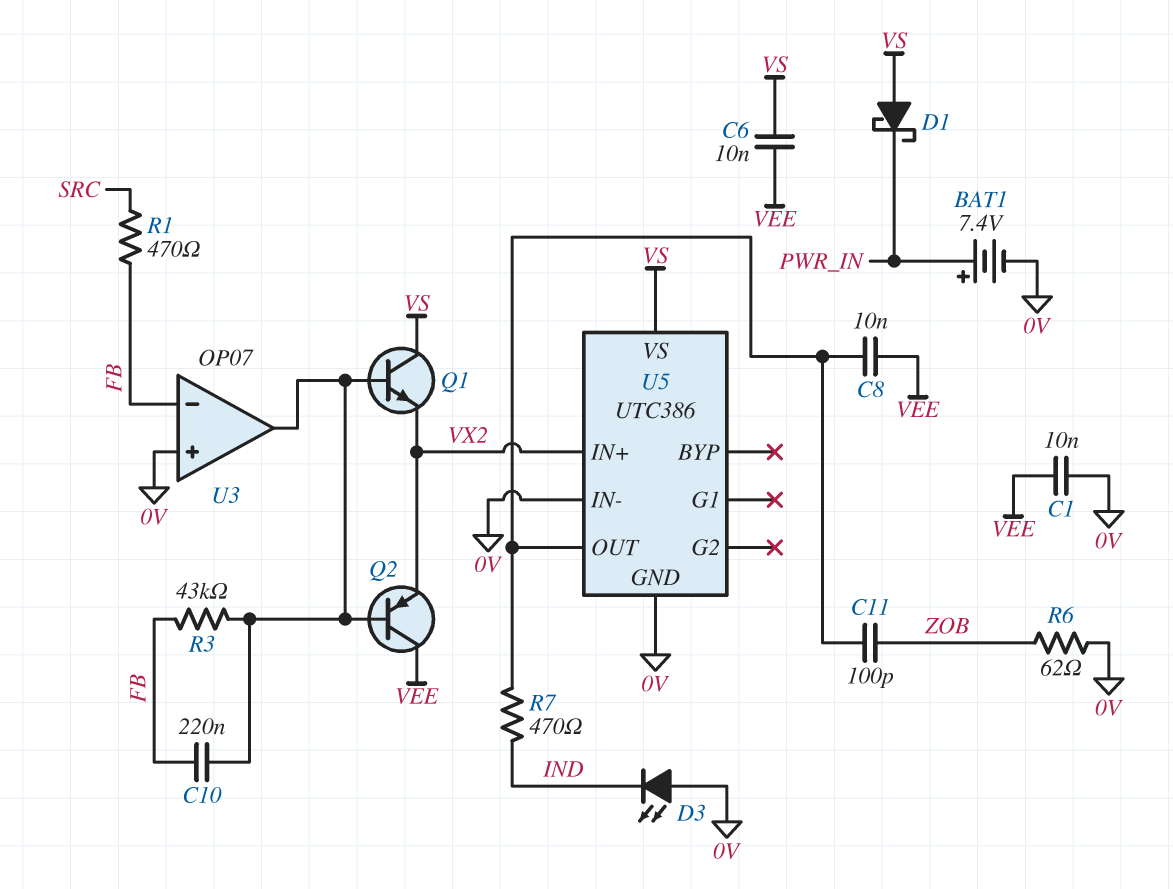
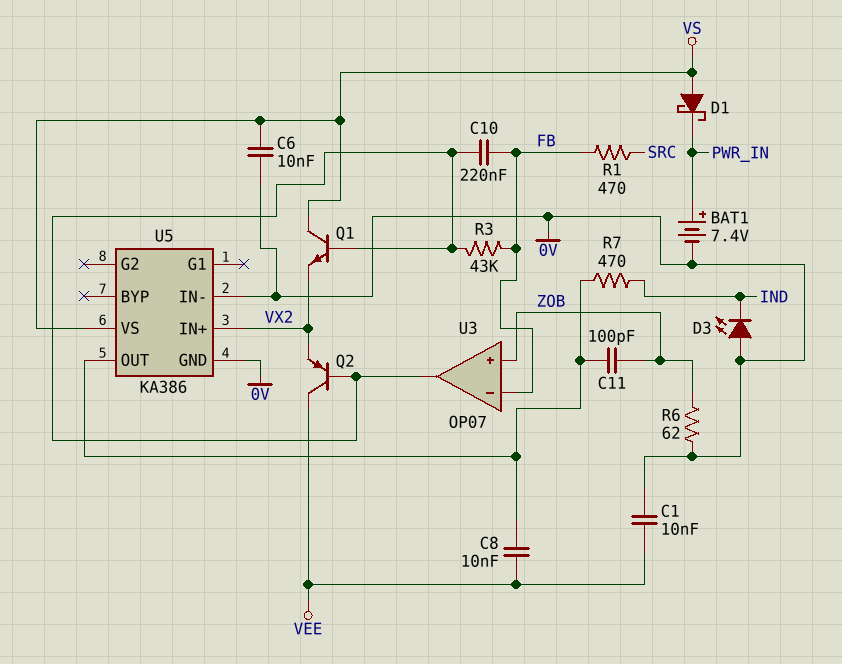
C6: 10nF (VEE, VS) -> 10nF (0V, VS)
U3 pin in+: 0V -> ZOB
U5: UTC386 -> KA386

